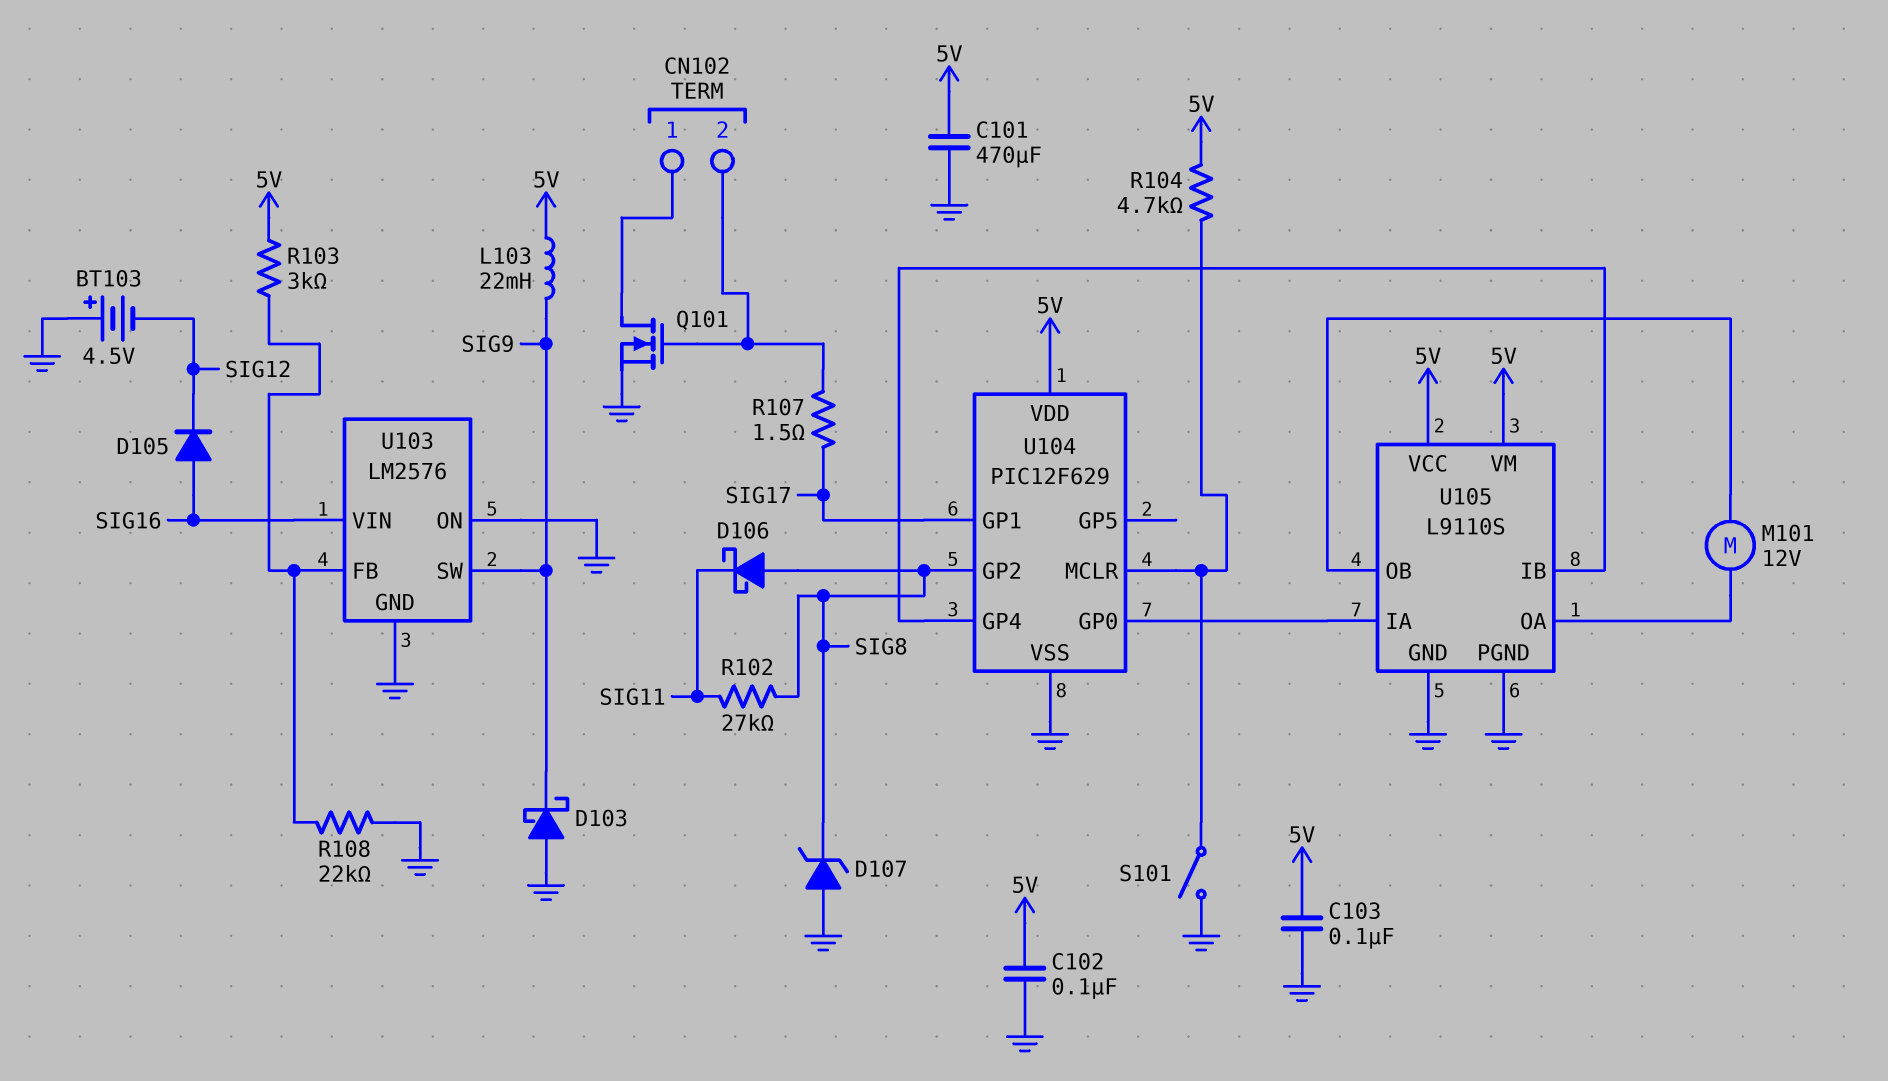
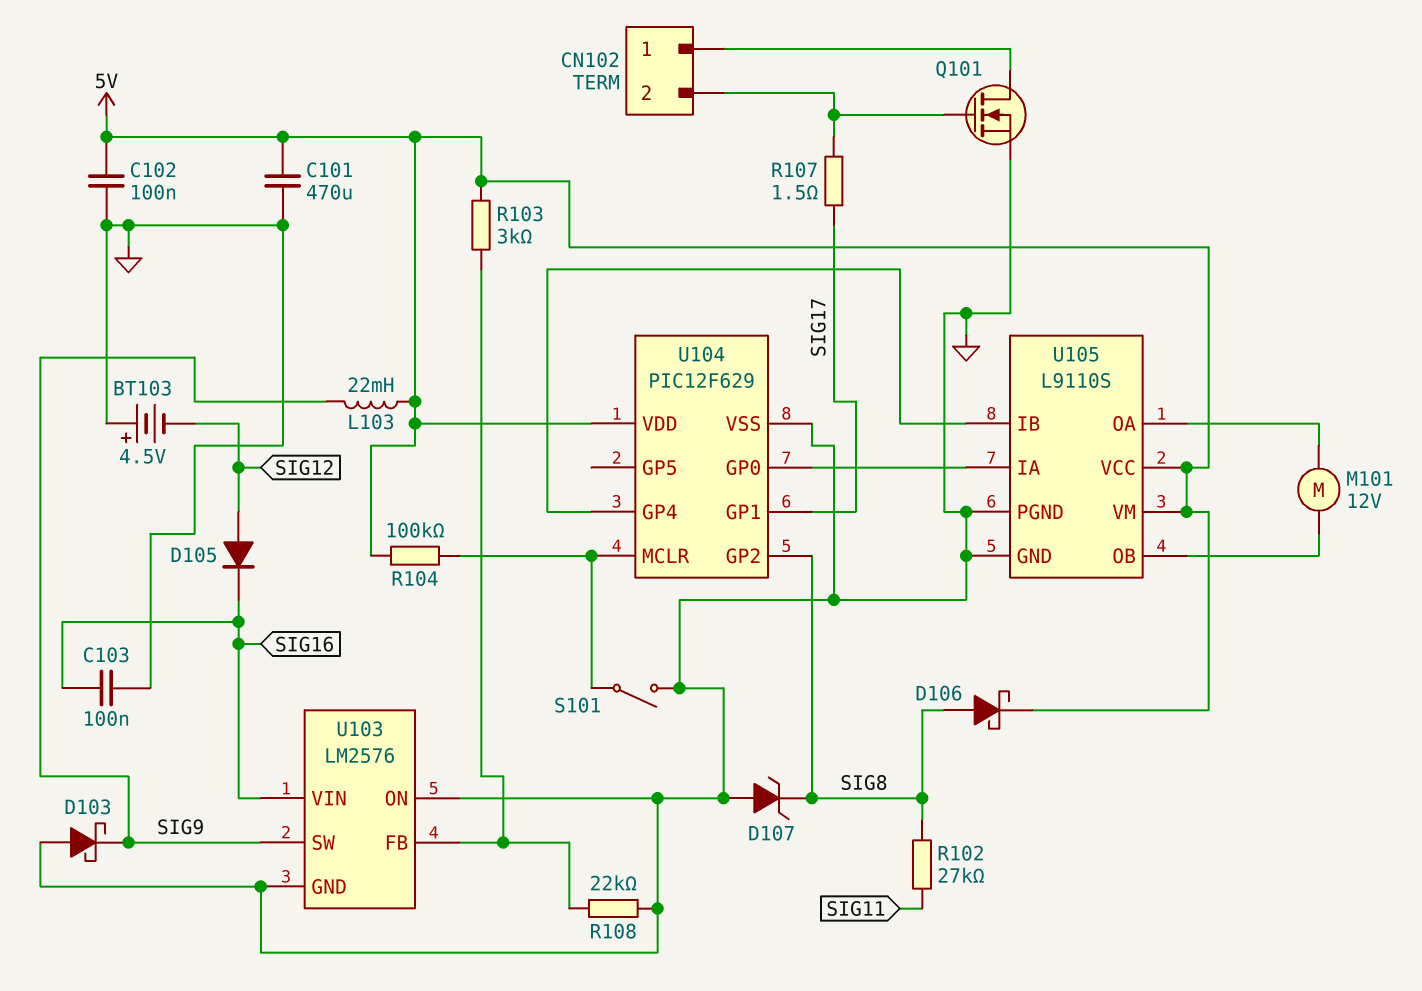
C103: 100nF (5V, GND) -> 100nF (GND, SIG16)
D105: diode (A SIG16, K SIG12) -> diode (A SIG12, K SIG16)
D106: schottky (A SIG8, K SIG11) -> schottky (A SIG8, K 5V)
R104: 4.7k (5V, U104/MCLR) -> 100k (5V, U104/MCLR)

